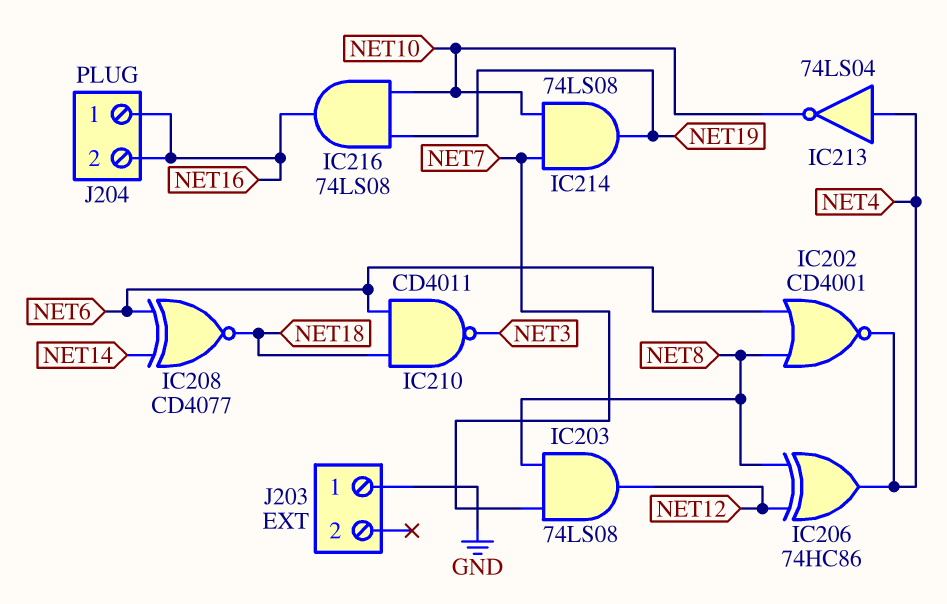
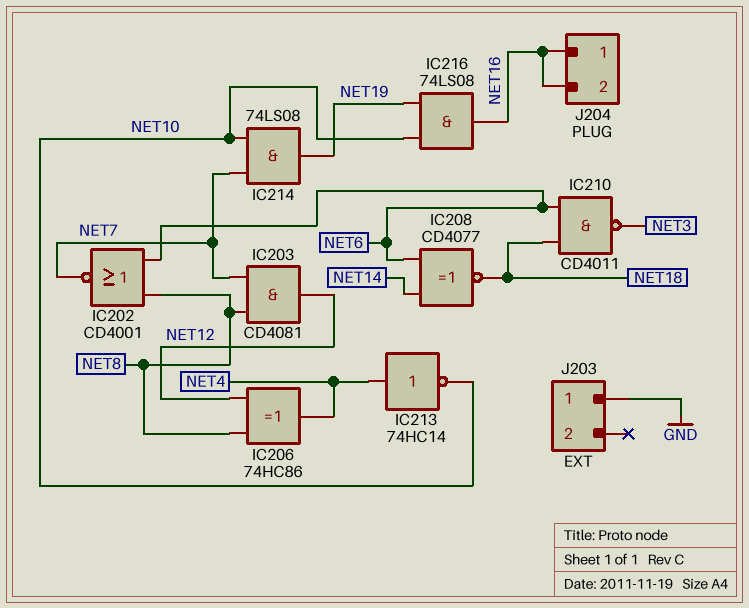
IC202: NOR CD4001 (in NET6, in NET8, out NET4) -> NOR CD4001 (in NET6, in NET8, out NET7)
IC203: AND 74LS08 (in NET7, in NET8, out NET12) -> AND CD4081 (in NET7, in NET8, out NET12)
IC213: NOT 74LS04 (in NET4, out NET10) -> NOT 74HC14 (in NET4, out NET10)

